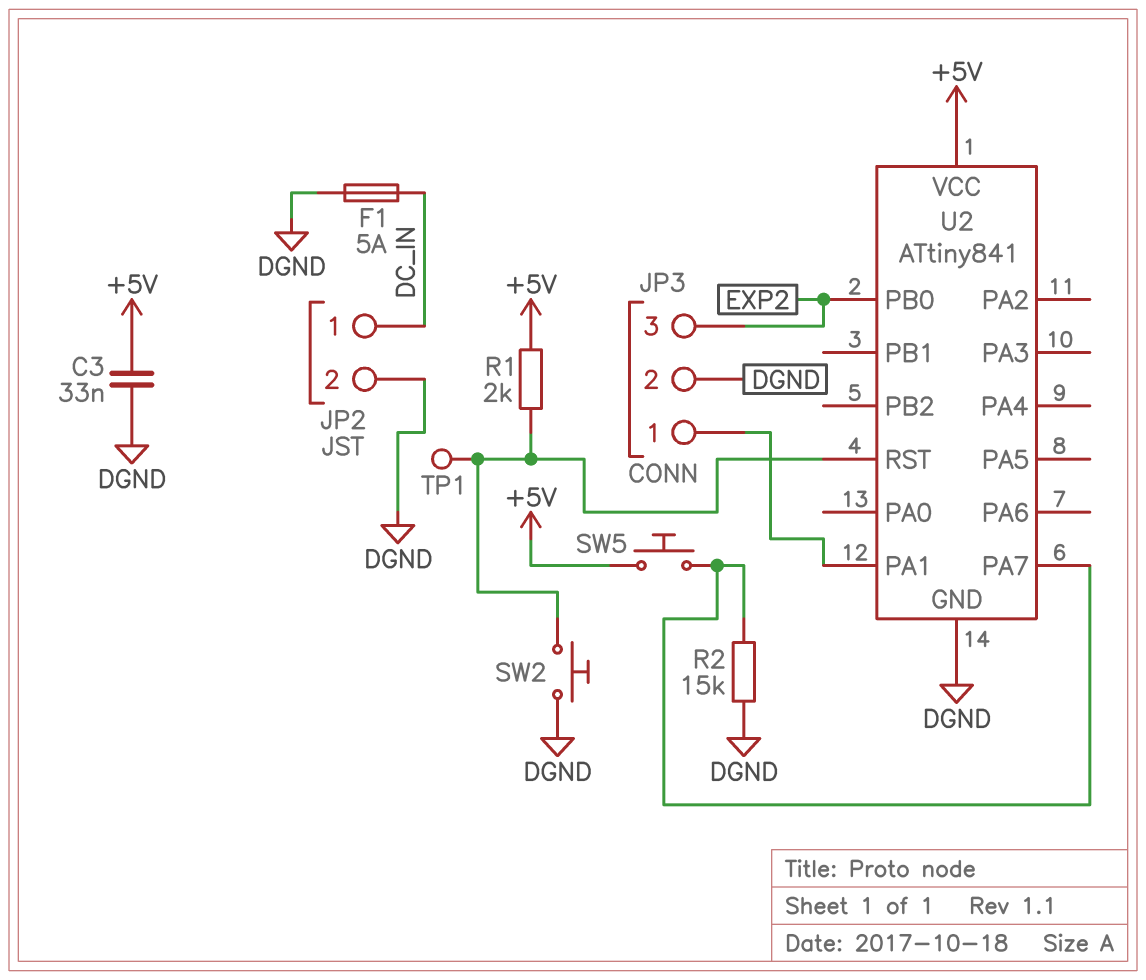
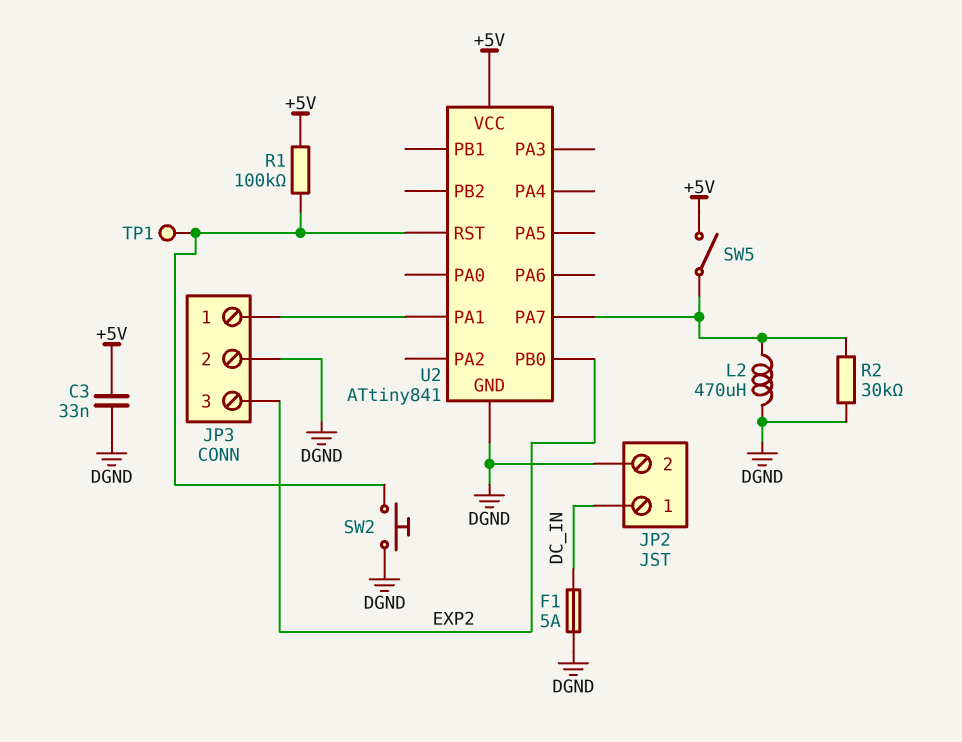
L2: none -> 470uH (DGND, U2/PA7)
R1: 2k (+5V, U2/RST) -> 100k (+5V, U2/RST)
R2: 15k (DGND, U2/PA7) -> 30k (DGND, U2/PA7)
SW5: button (+5V, U2/PA7) -> switch (+5V, U2/PA7)

